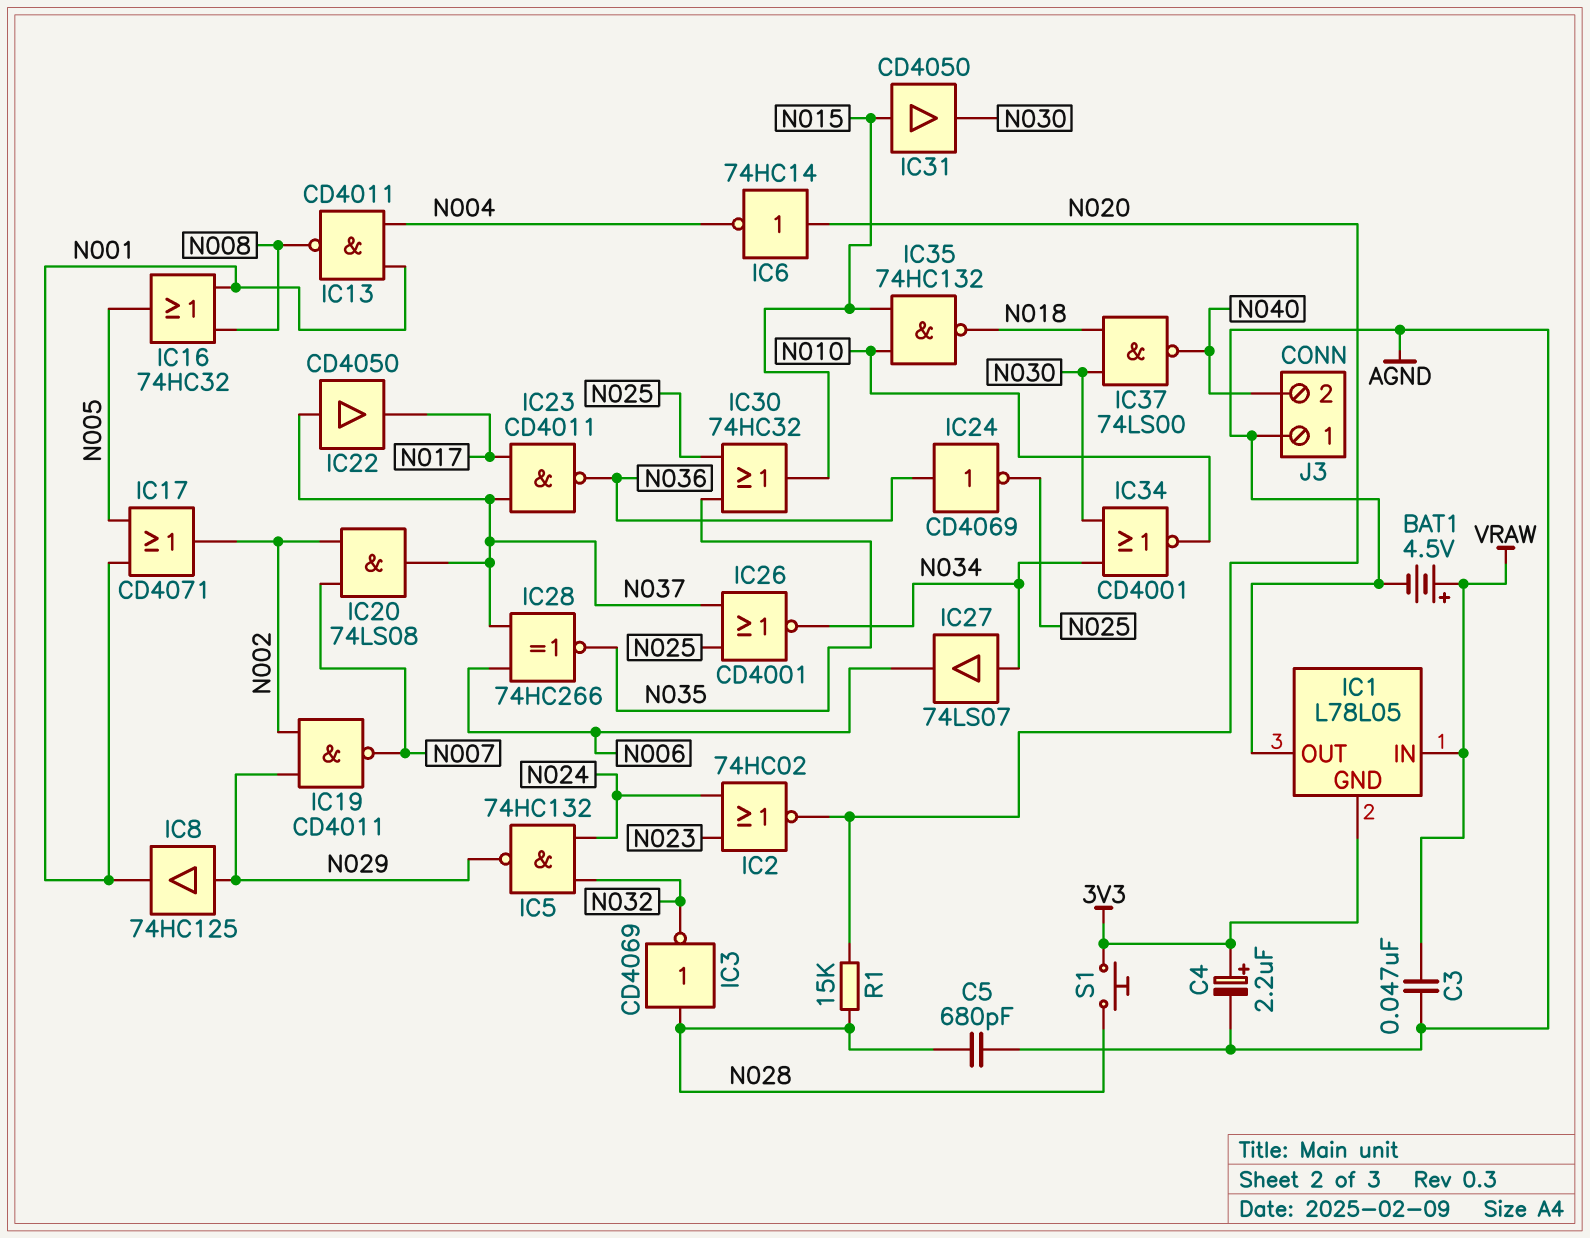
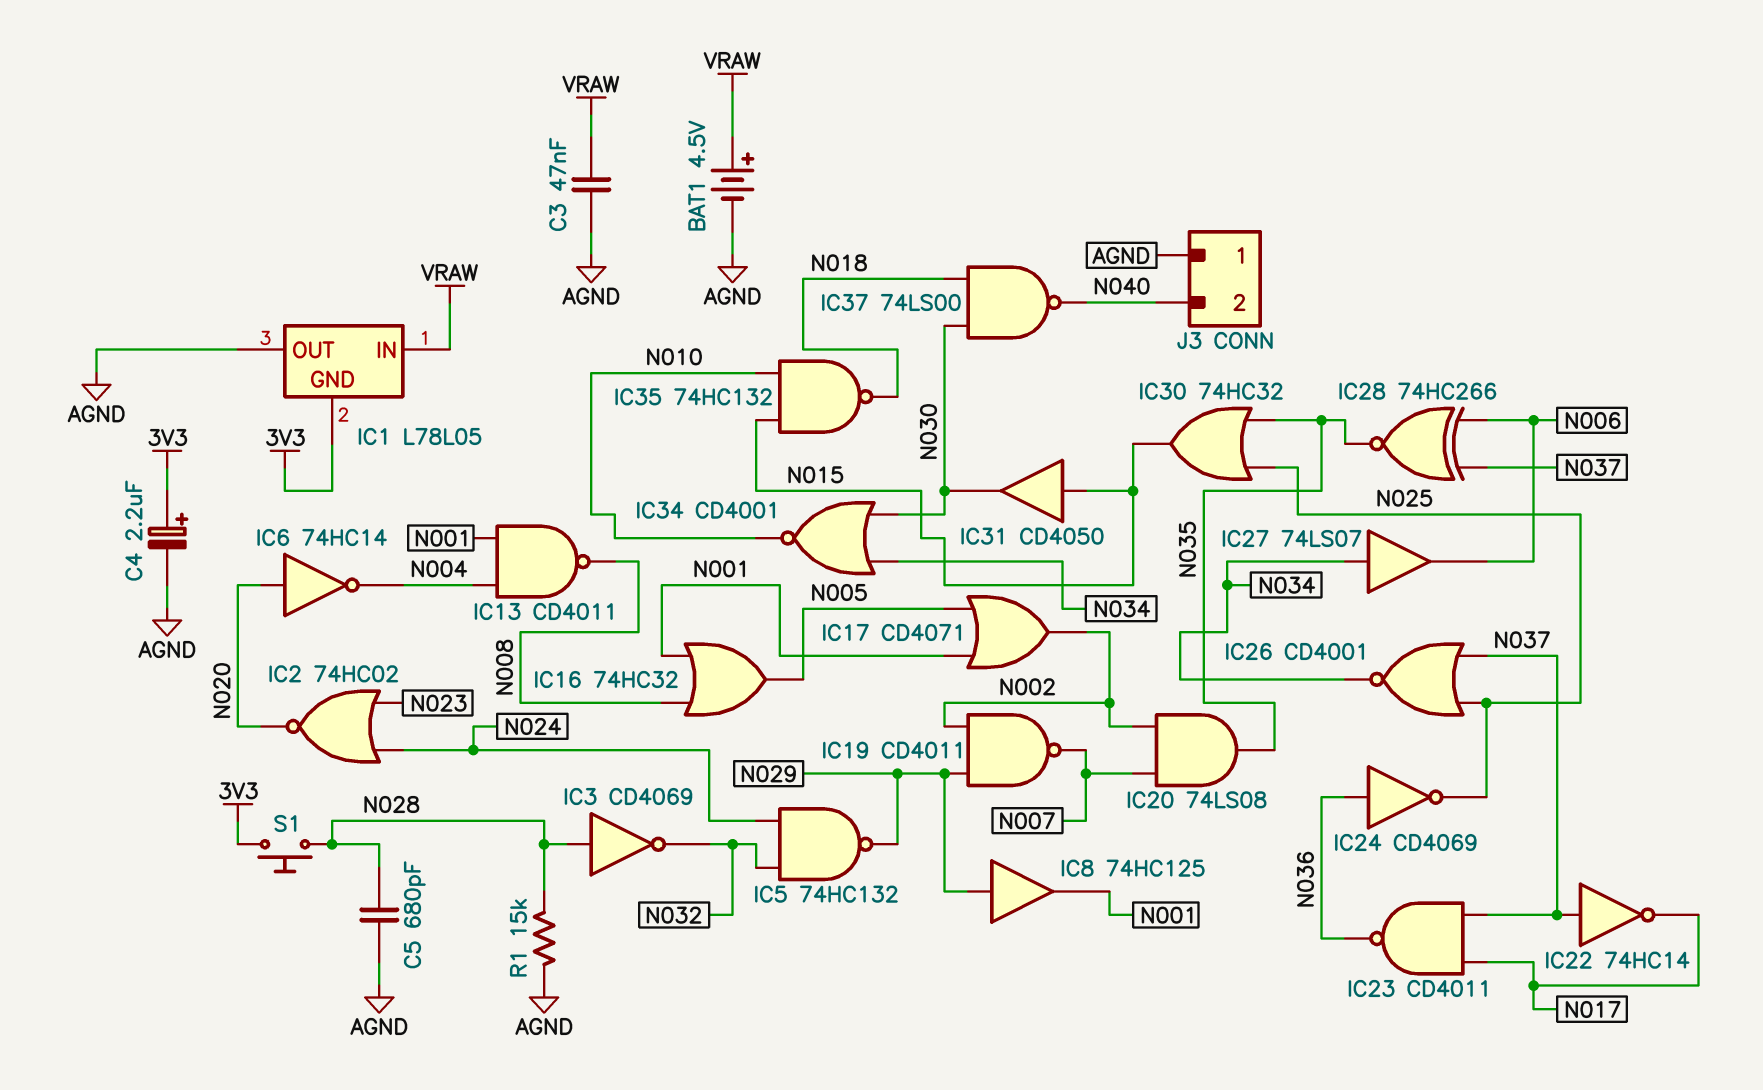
IC20: AND 74LS08 (in N002, in N007, out N037) -> AND 74LS08 (in N002, in N007, out N035)
IC22: buffer CD4050 (in N037, out N017) -> NOT 74HC14 (in N037, out N017)
R1: 15k (N020, N028) -> 15k (AGND, N028)

